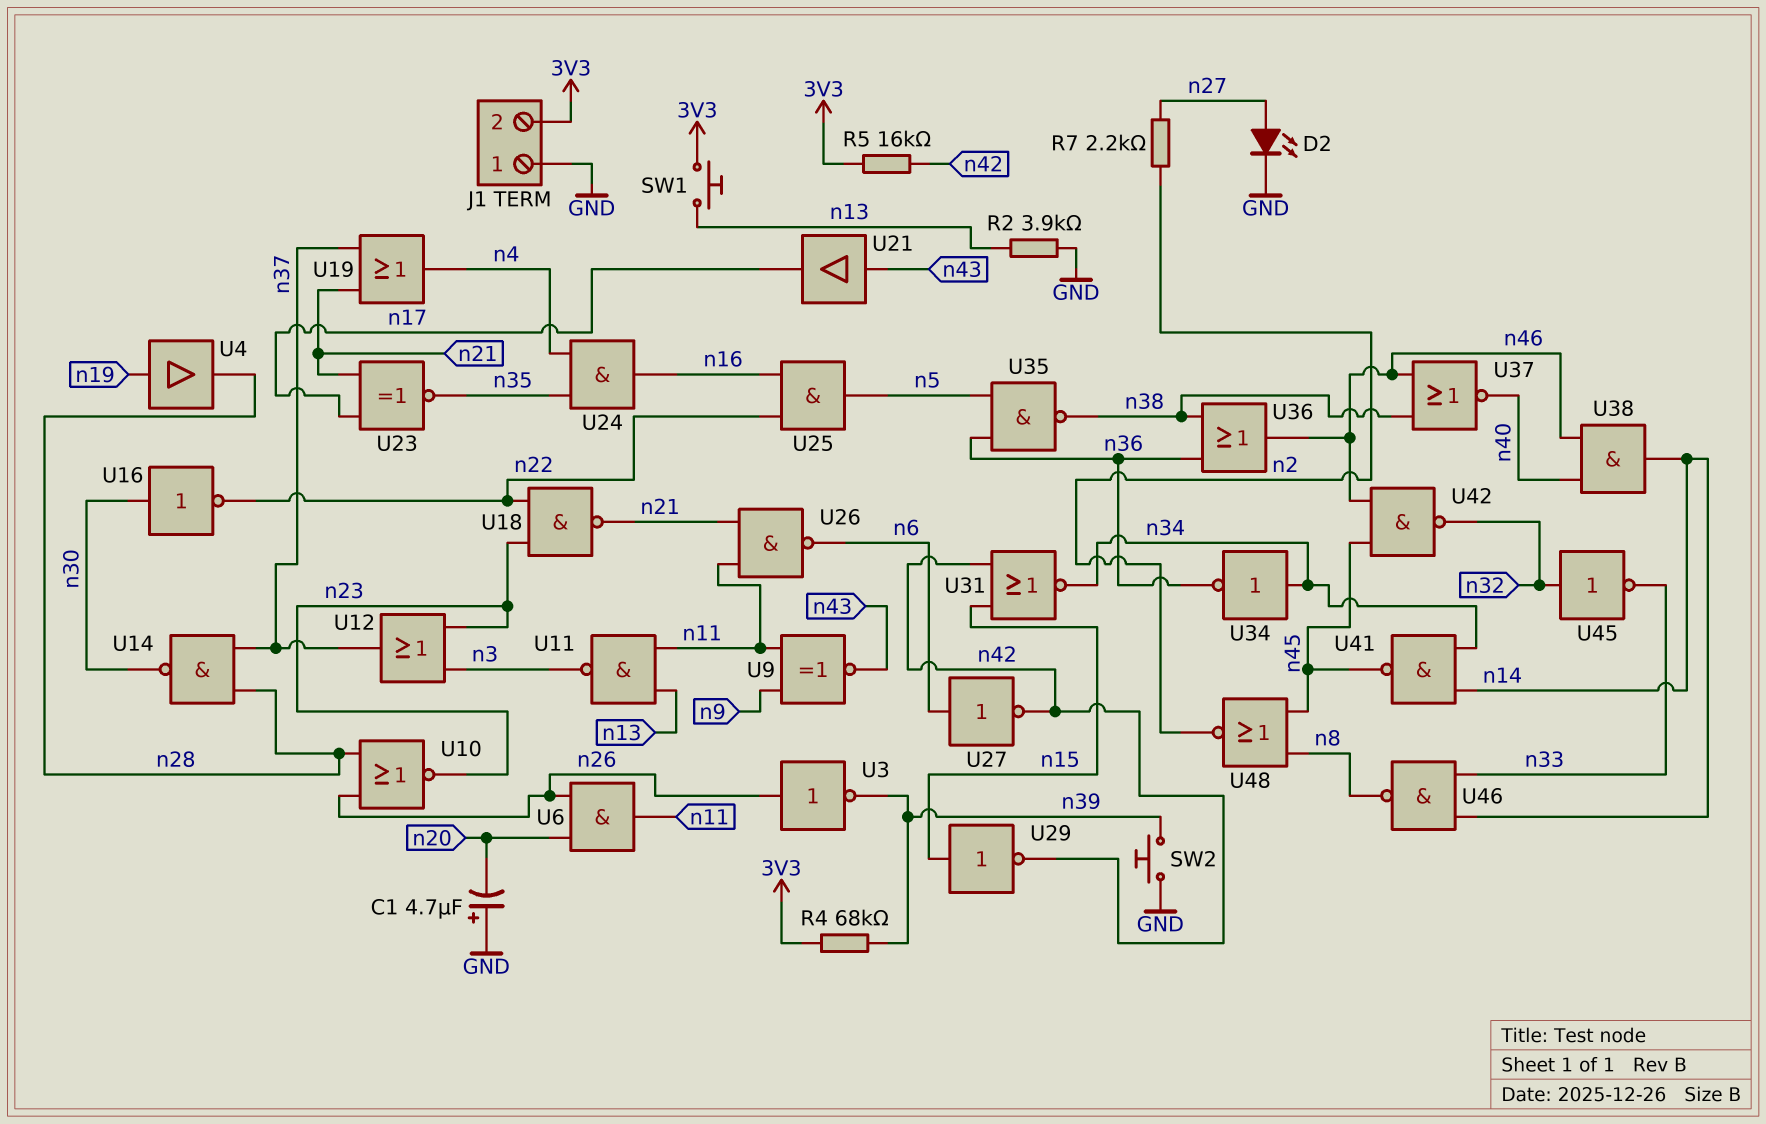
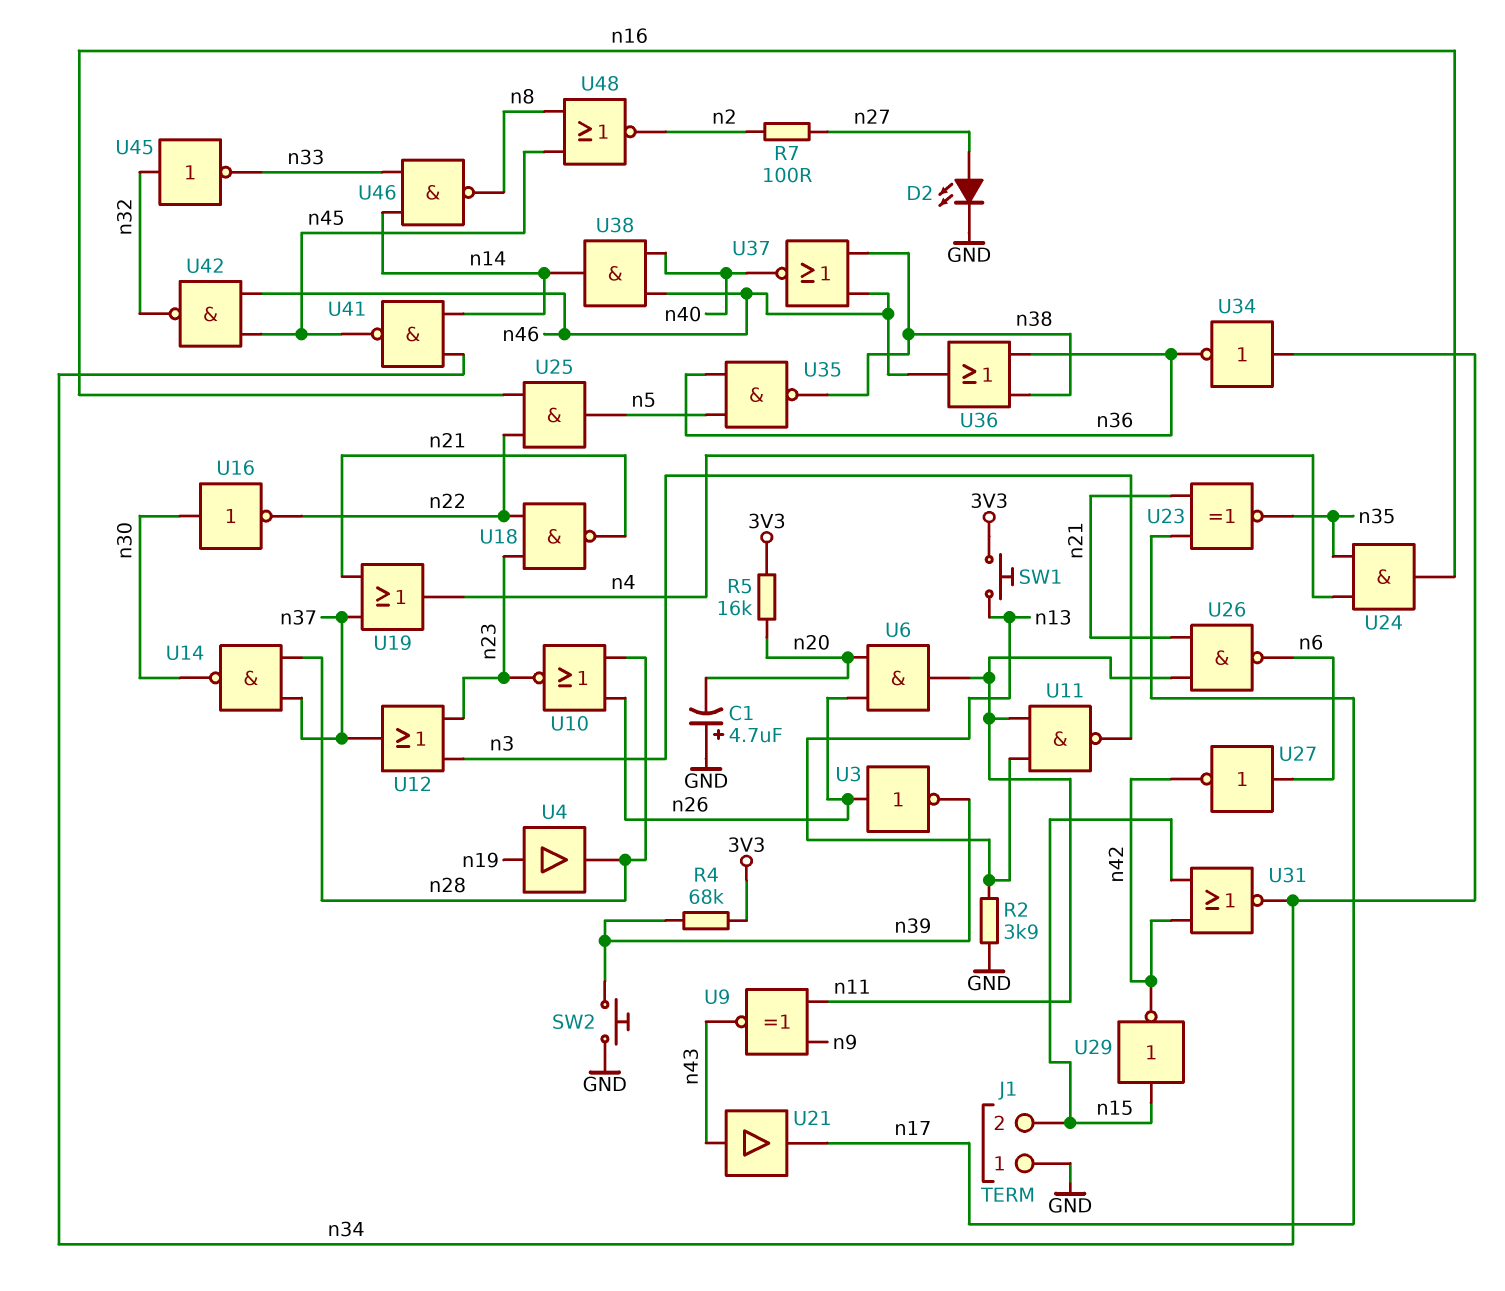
J1 pin 2: 3V3 -> n15
R5: 16k (3V3, n42) -> 16k (3V3, n20)
R7: 2.2k (n2, n27) -> 100 (n2, n27)

